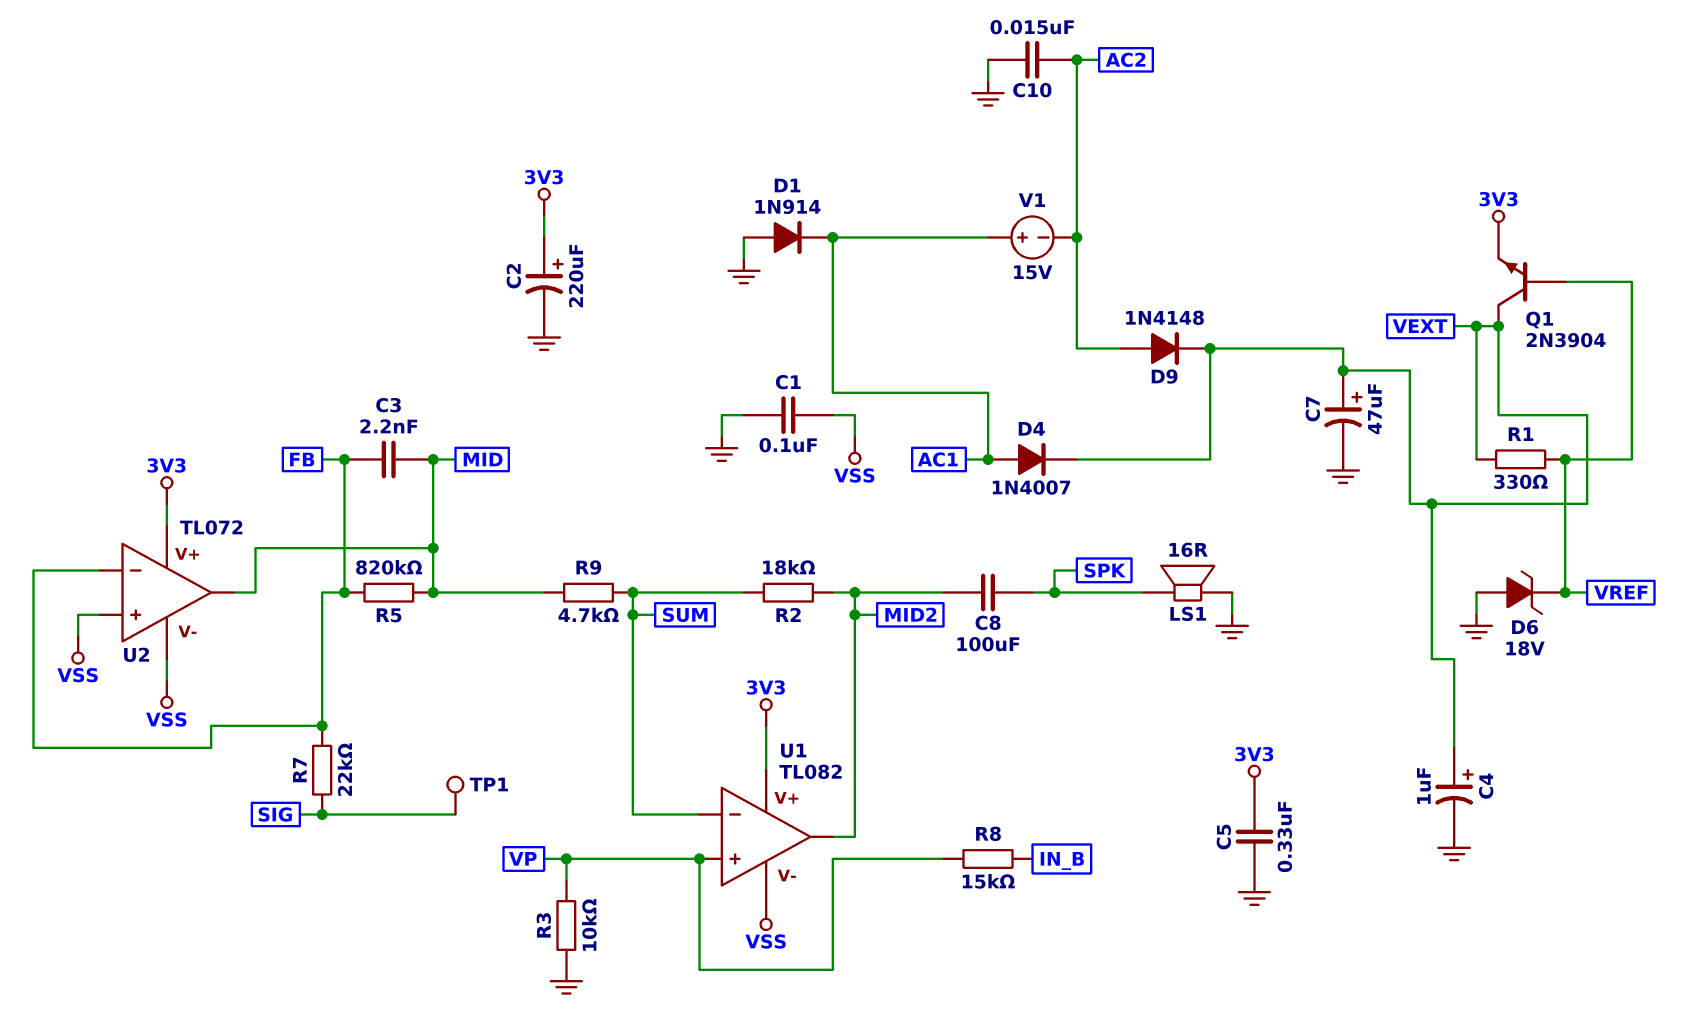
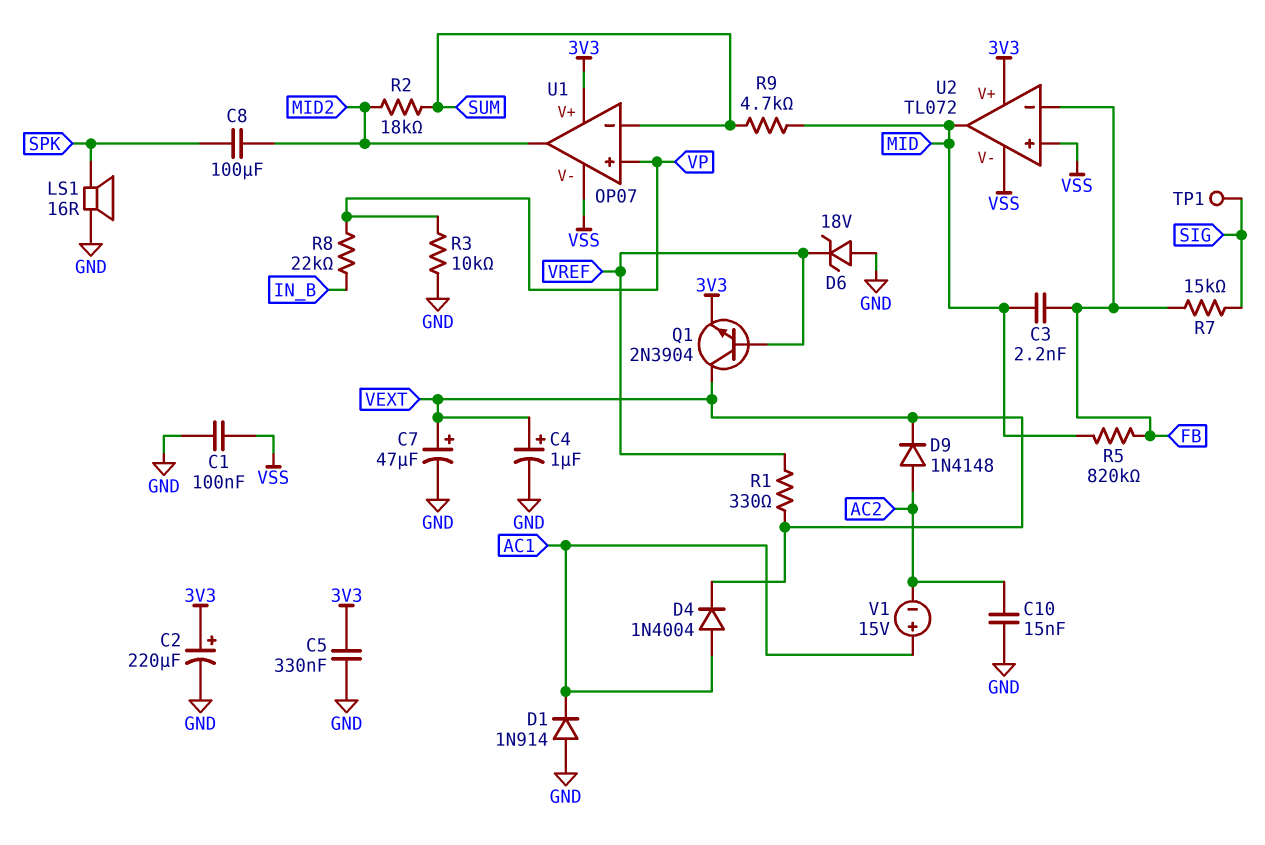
D4: diode 1N4007 (A AC1, K VEXT) -> diode 1N4004 (A AC1, K VEXT)
R7: 22k (FB, SIG) -> 15k (FB, SIG)
R8: 15k (IN_B, VP) -> 22k (IN_B, VP)
U1: TL082 -> OP07

